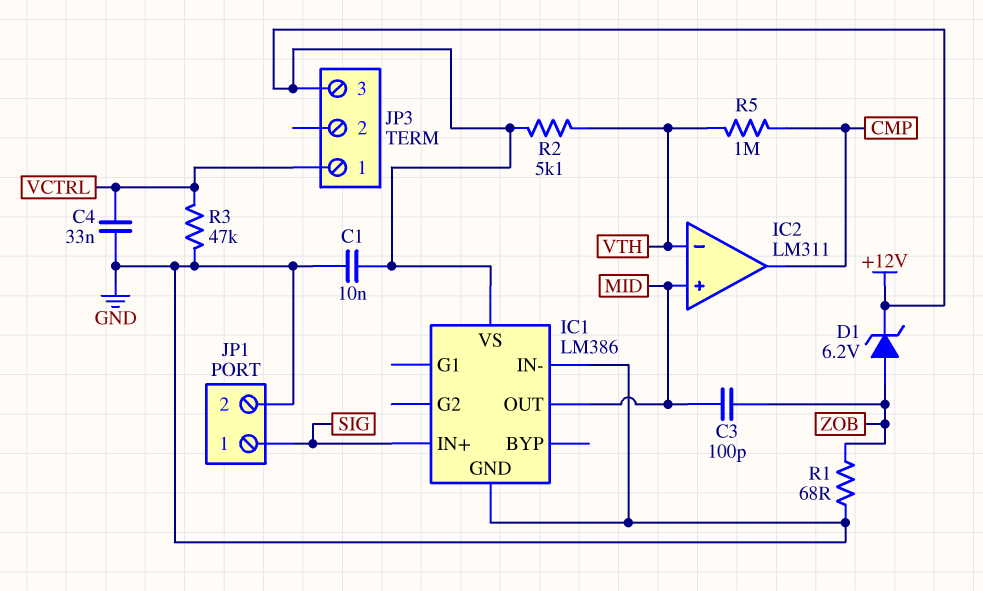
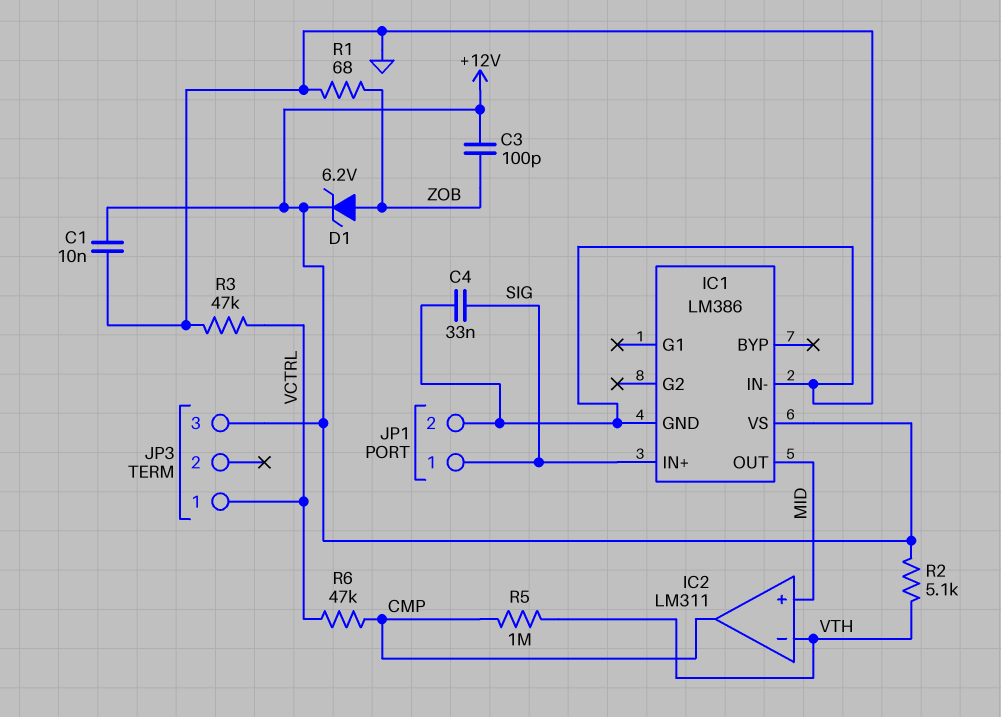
C3: 100pF (MID, ZOB) -> 100pF (+12V, ZOB)
C4: 33nF (GND, VCTRL) -> 33nF (GND, SIG)
R6: none -> 47k (CMP, VCTRL)

